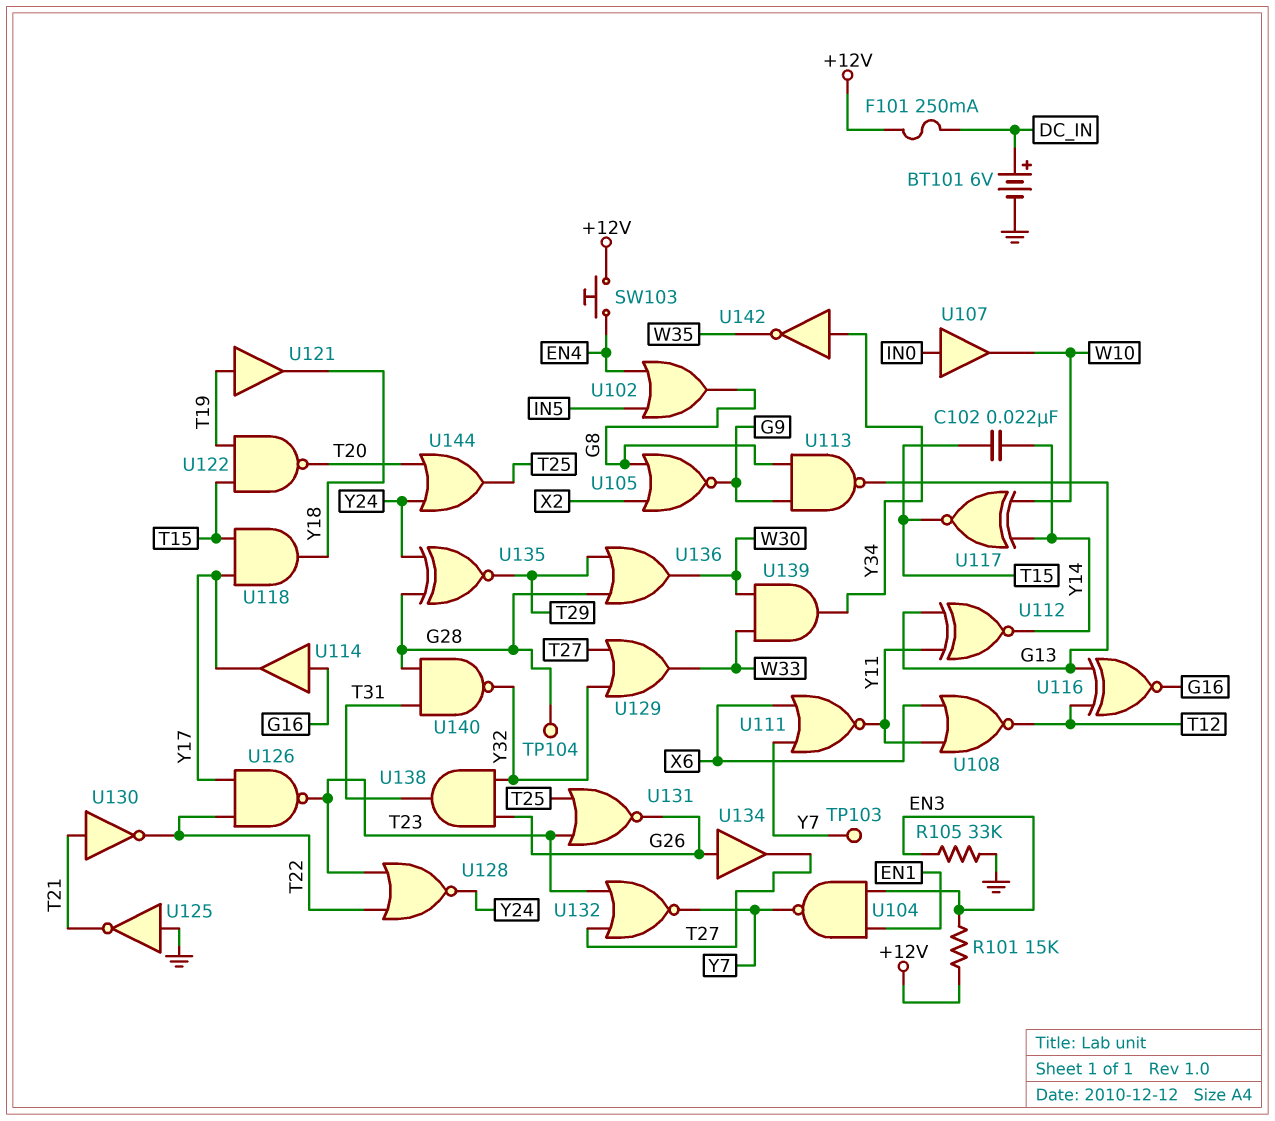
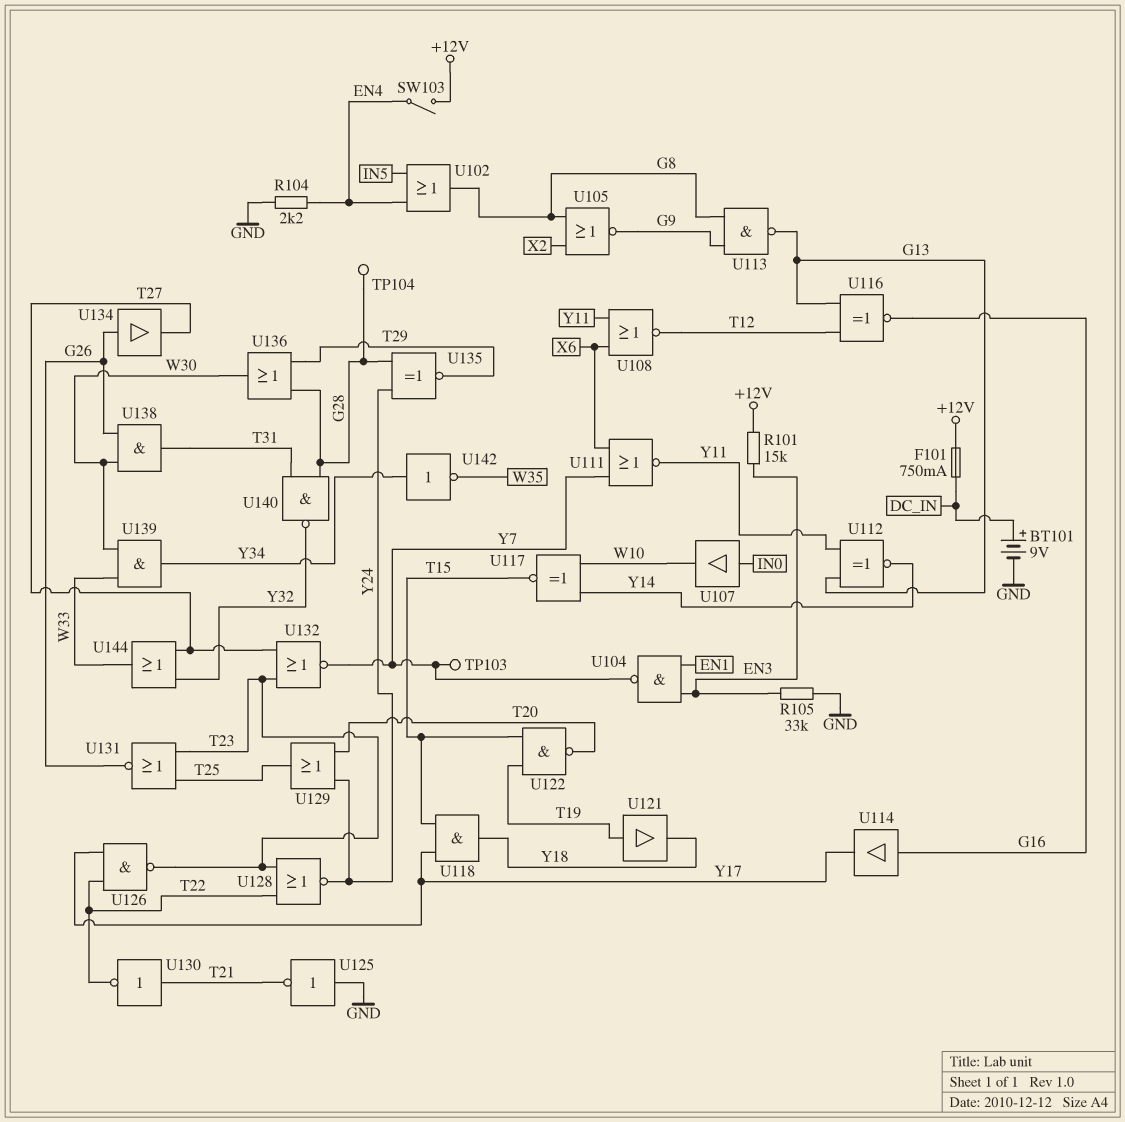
BT101: 6V (plus DC_IN, minus GND) -> 9V (plus DC_IN, minus GND)
C102: 22nF (T15, Y14) -> none
F101: 250mA (+12V, DC_IN) -> 750mA (+12V, DC_IN)
R104: none -> 2.2k (EN4, GND)
SW103: button (+12V, EN4) -> switch (+12V, EN4)
U129: OR (in T27, in Y32, out W33) -> OR (in T20, in Y24, out T25)
U138: AND (in G26, in Y32, out T31) -> AND (in G26, in W30, out T31)
U144: OR (in T20, in Y24, out T25) -> OR (in T27, in Y32, out W33)

